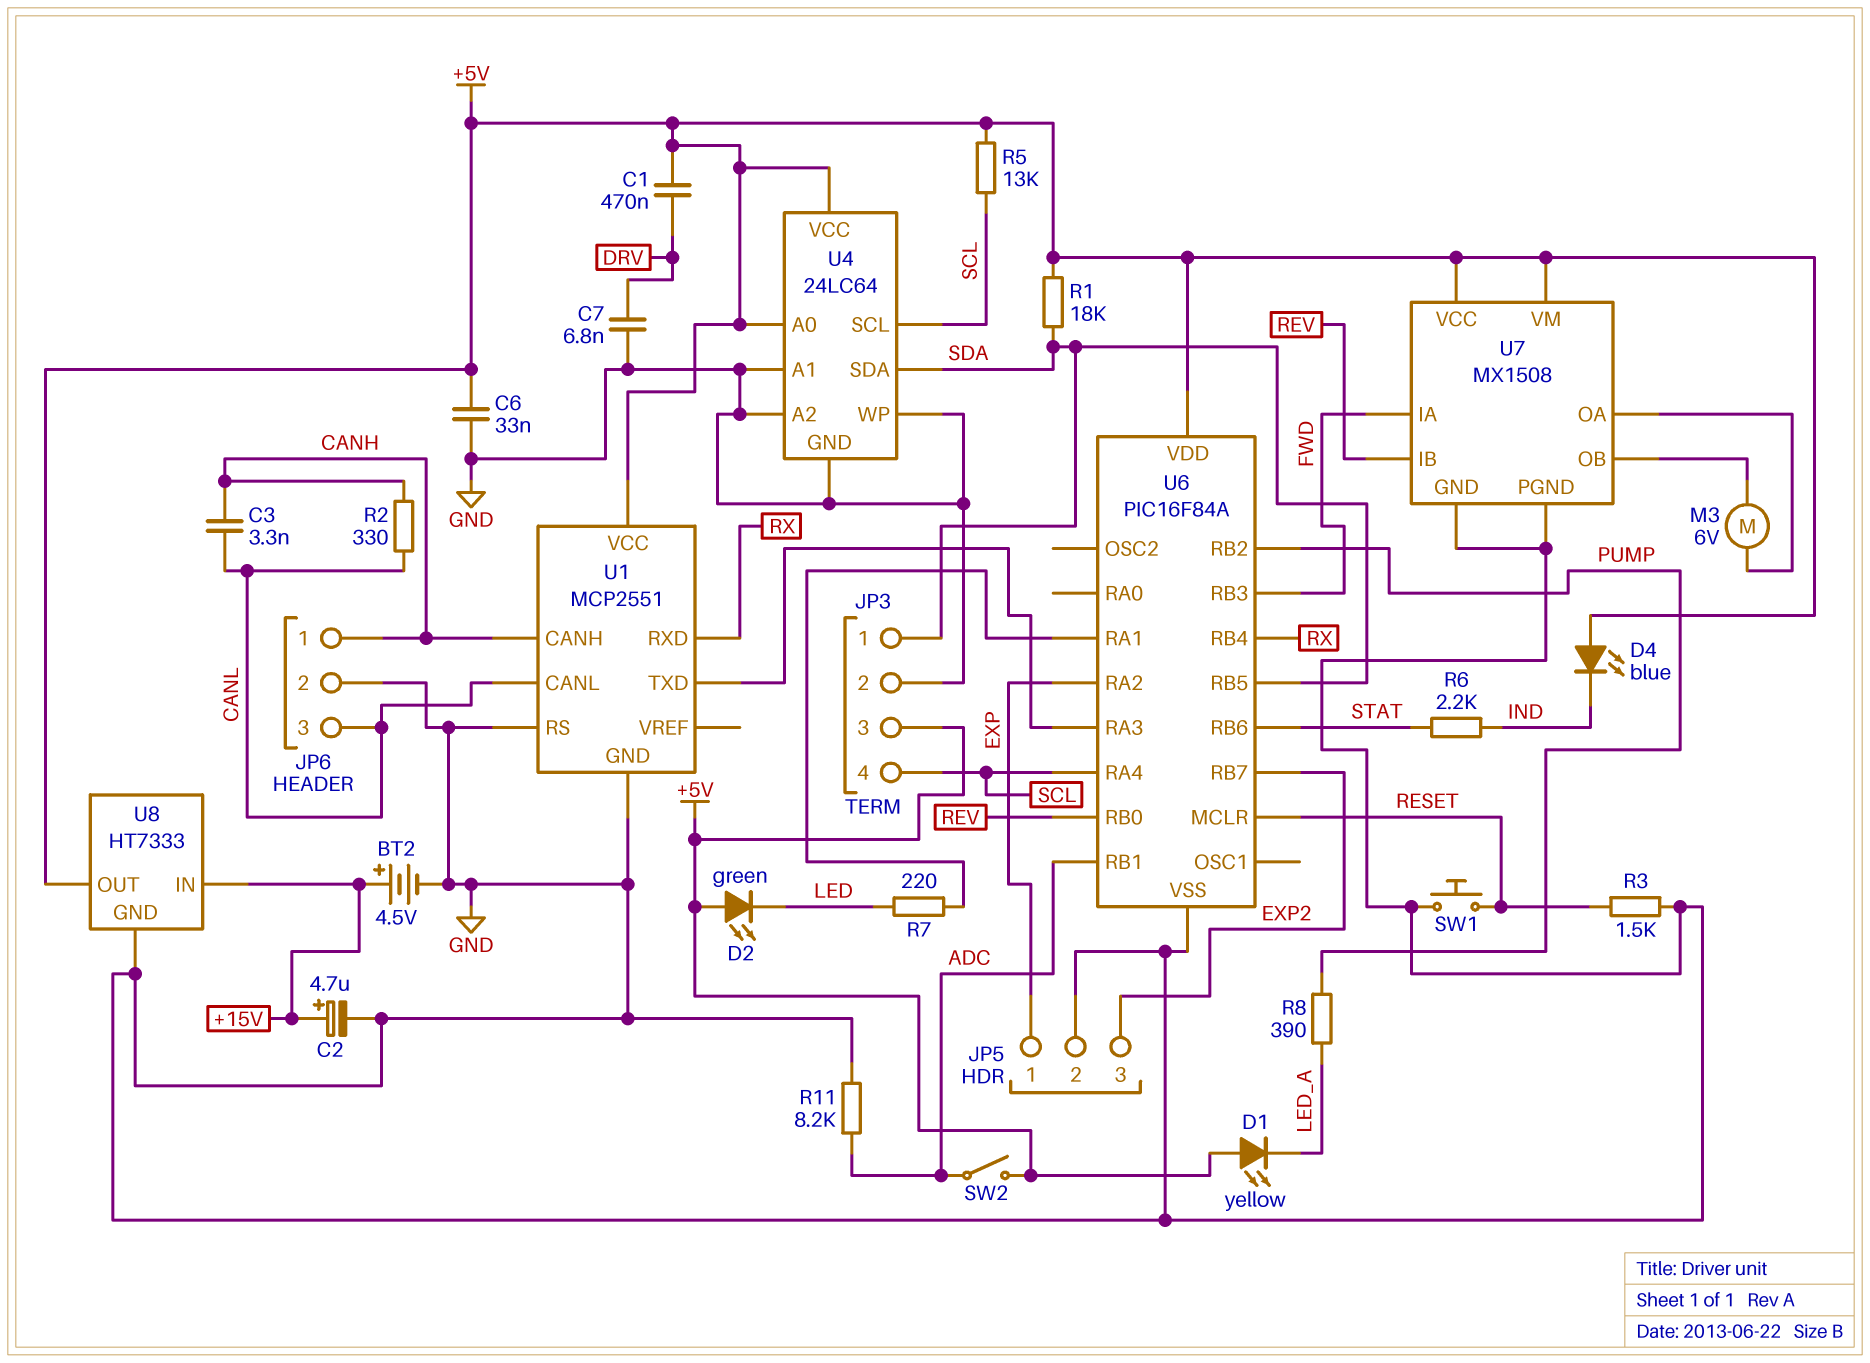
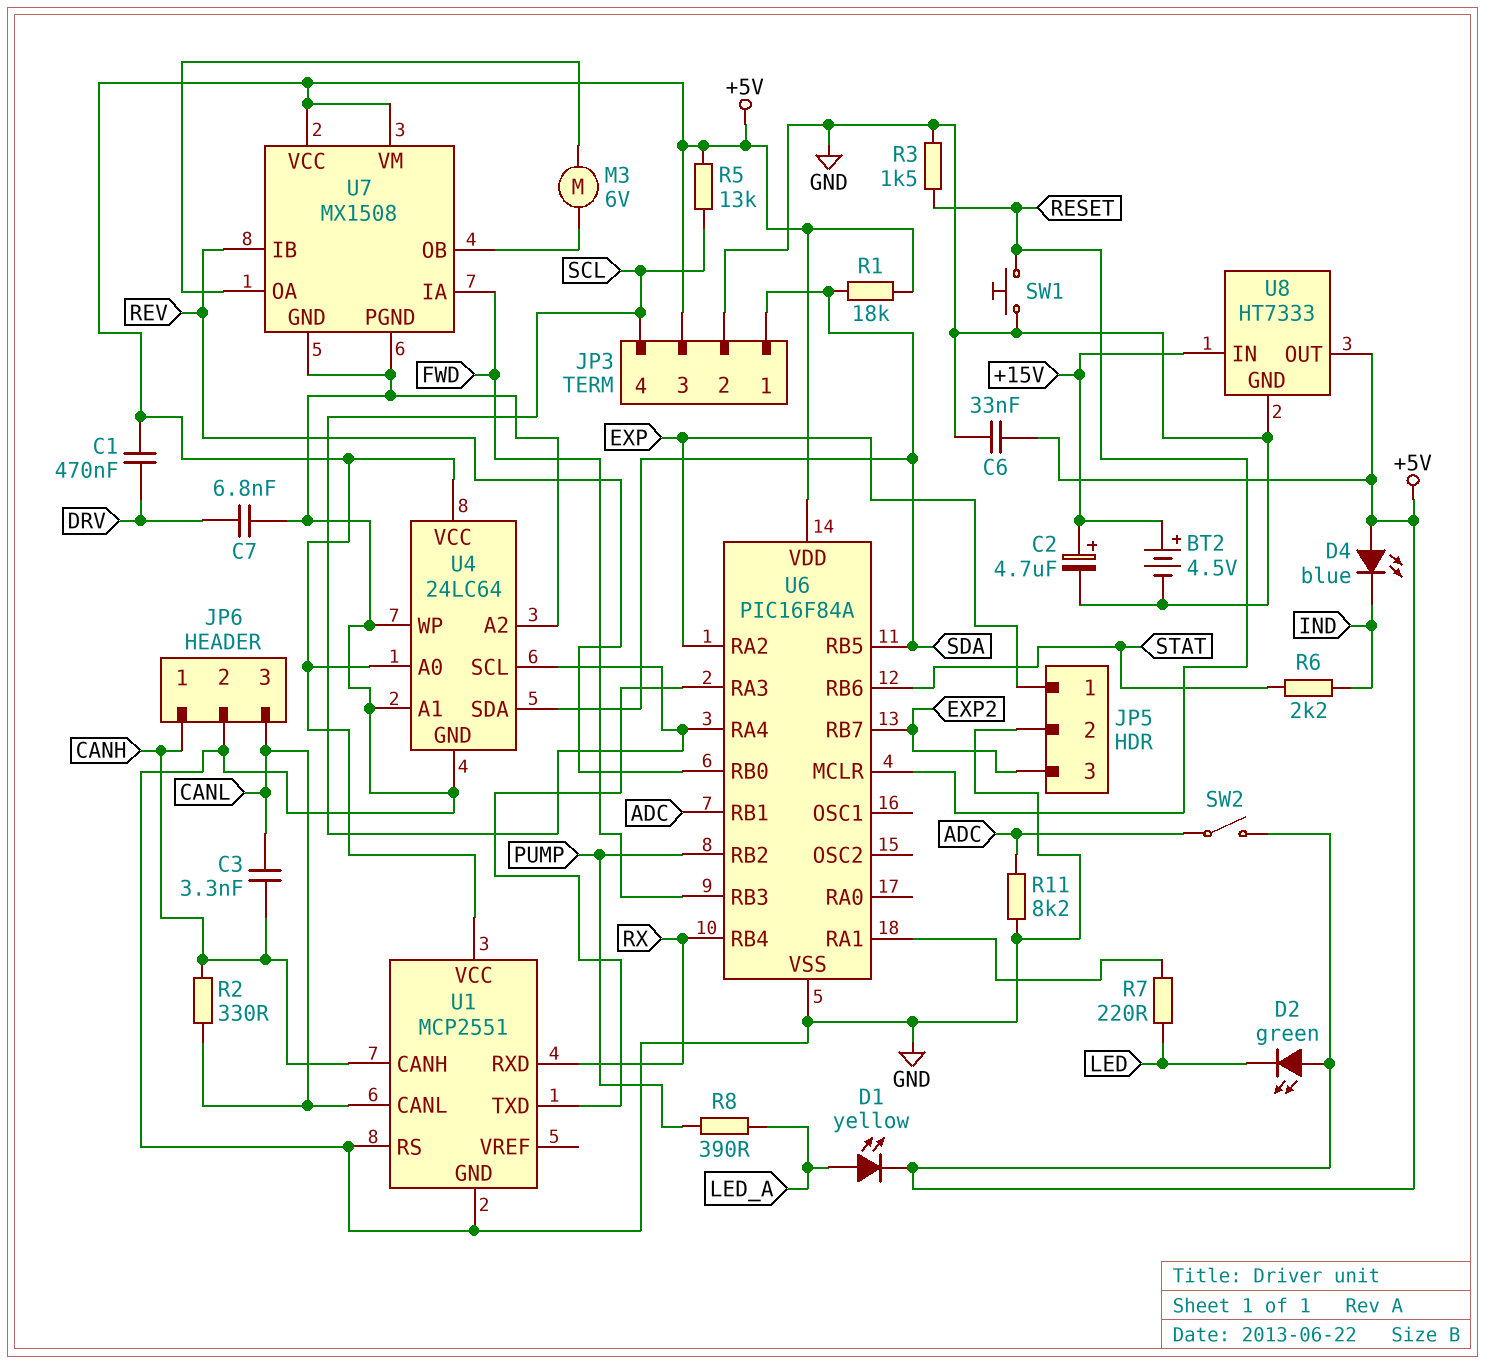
D1: LED yellow (A +5V, K LED_A) -> LED yellow (A LED_A, K +5V)

